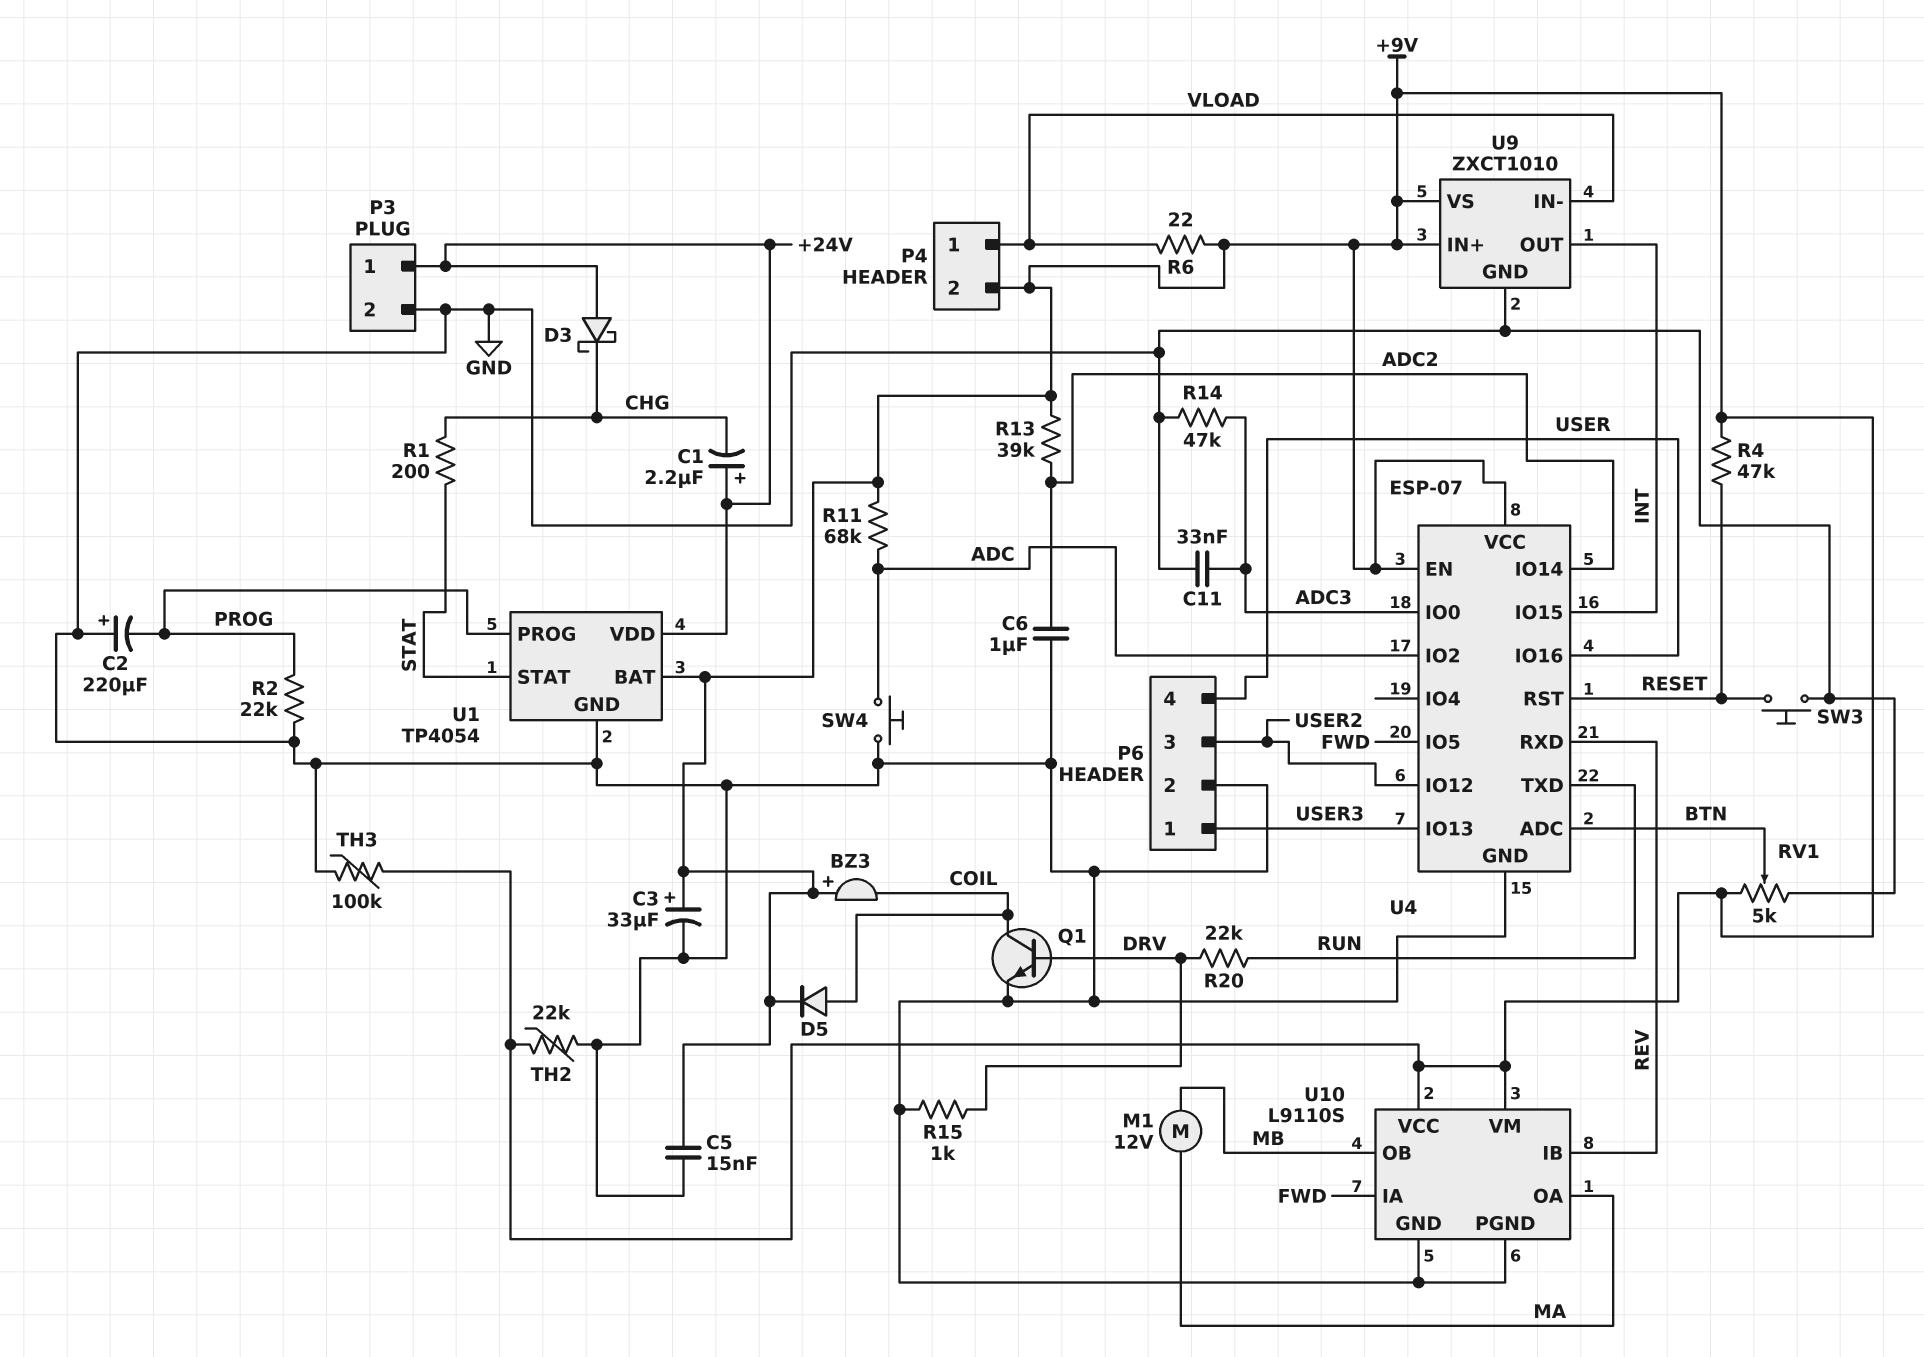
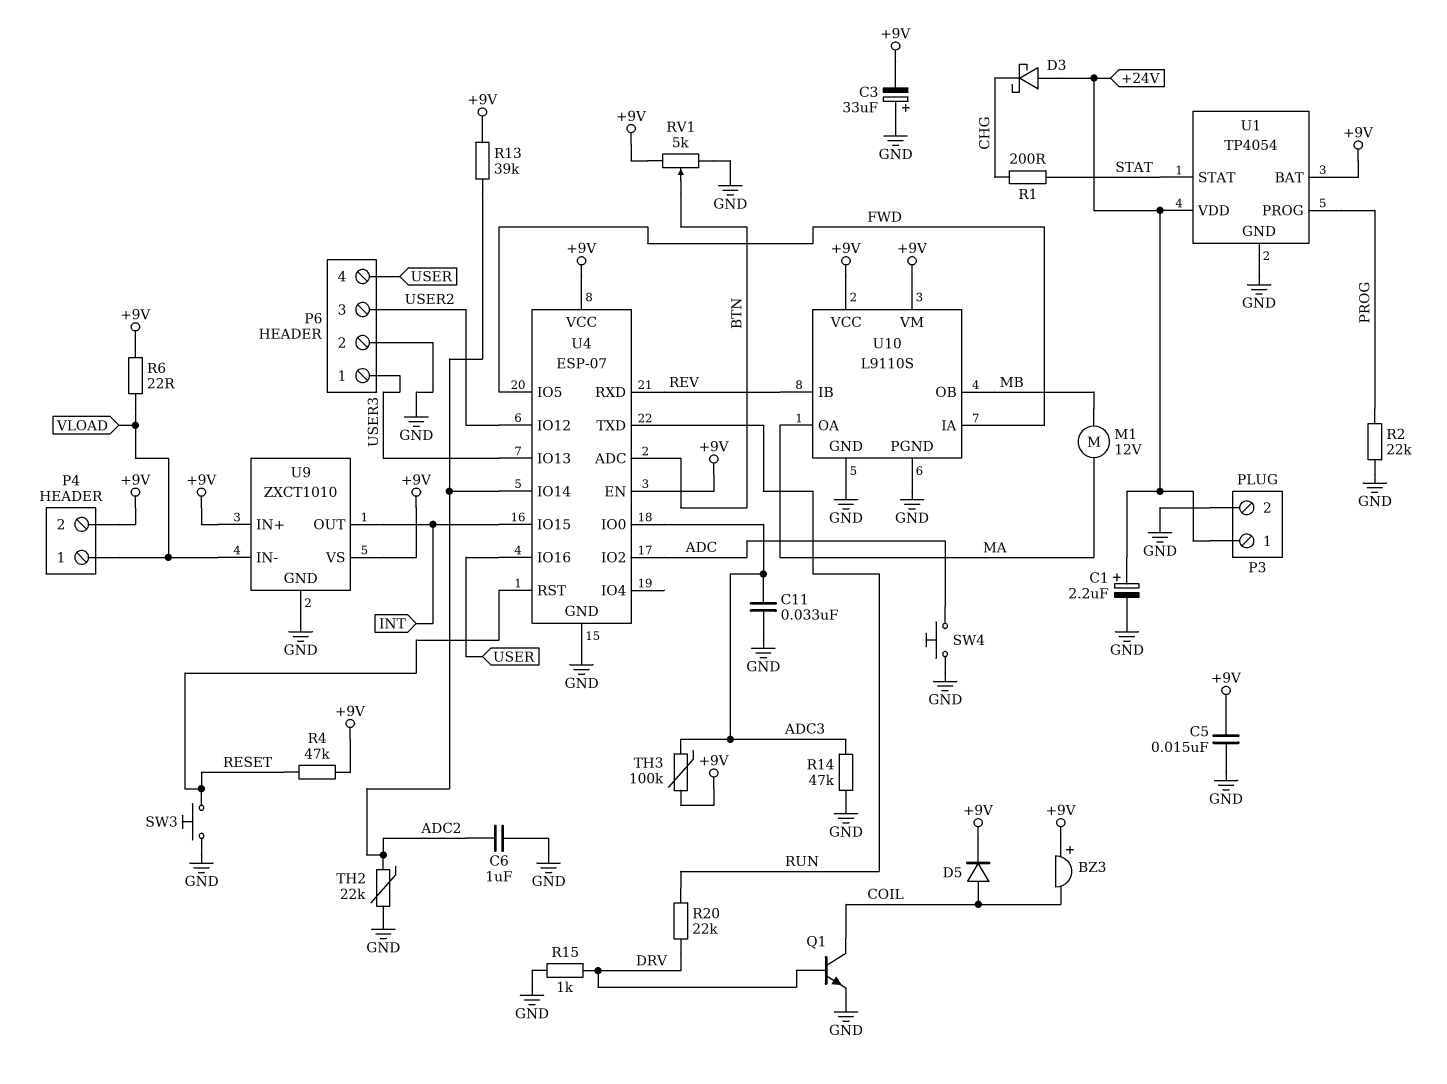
C1: 2.2uF (plus +24V, minus CHG) -> 2.2uF (plus +24V, minus GND)
C2: 220uF (plus GND, minus PROG) -> none
C3: 33uF (plus +9V, minus GND) -> 33uF (plus GND, minus +9V)
R11: 68k (+9V, ADC) -> none
TH2: 22k (+9V, GND) -> 22k (ADC2, GND)
TH3: 100k (+9V, GND) -> 100k (+9V, ADC3)

